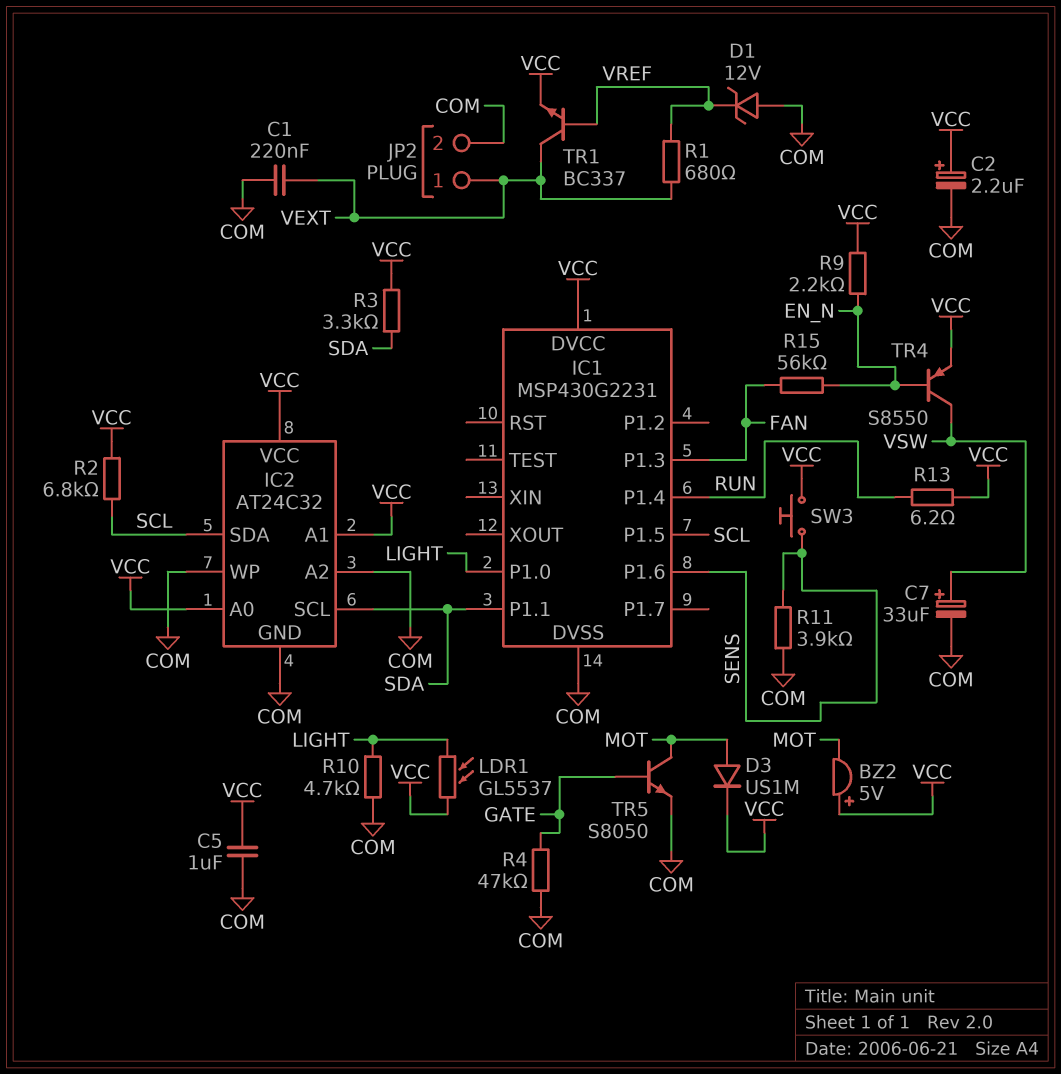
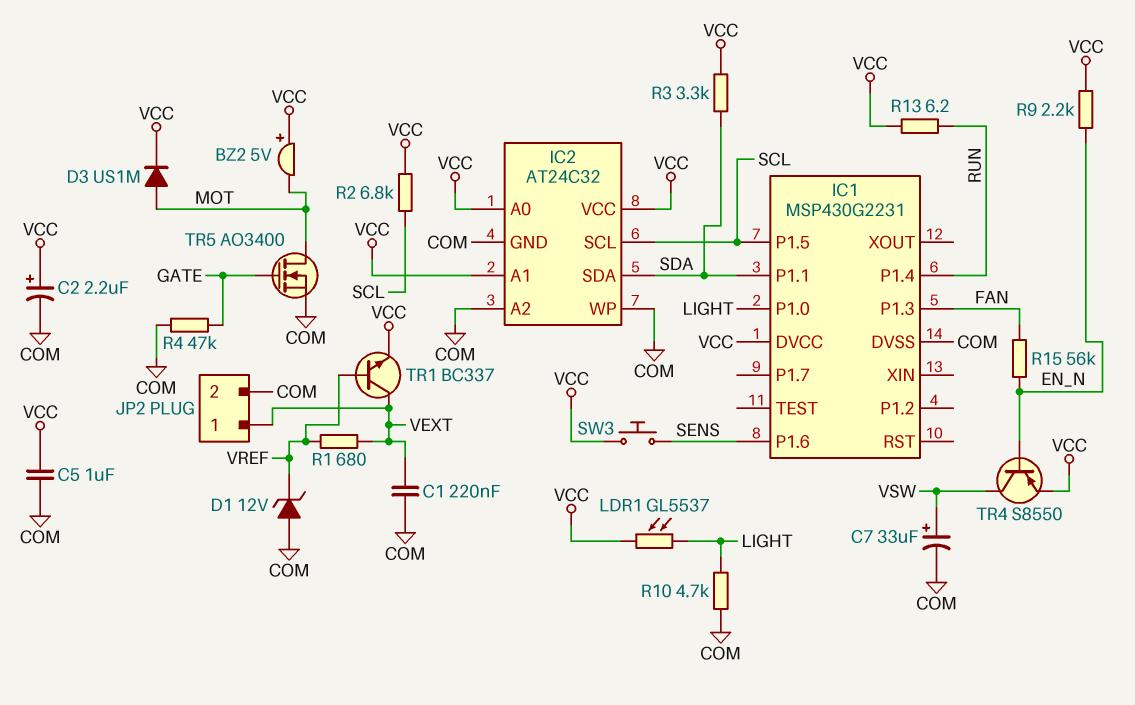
IC2 pin SCL: SDA -> SCL
IC2 pin SDA: SCL -> SDA
R11: 3.9k (COM, SENS) -> none
TR5: NPN S8050 (B GATE, C MOT, E COM) -> NMOS AO3400 (G GATE, D MOT, S COM)

